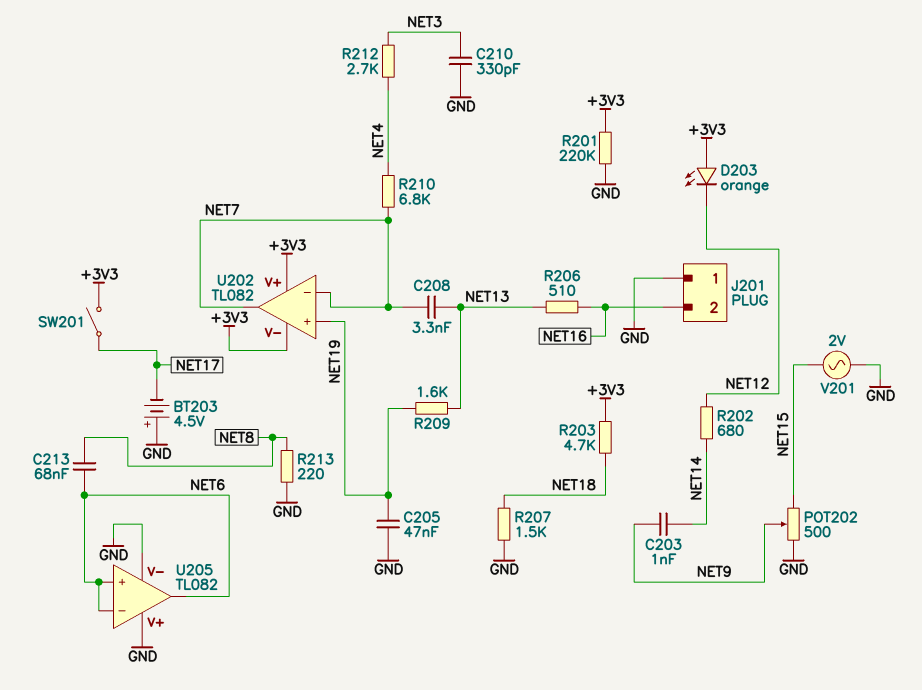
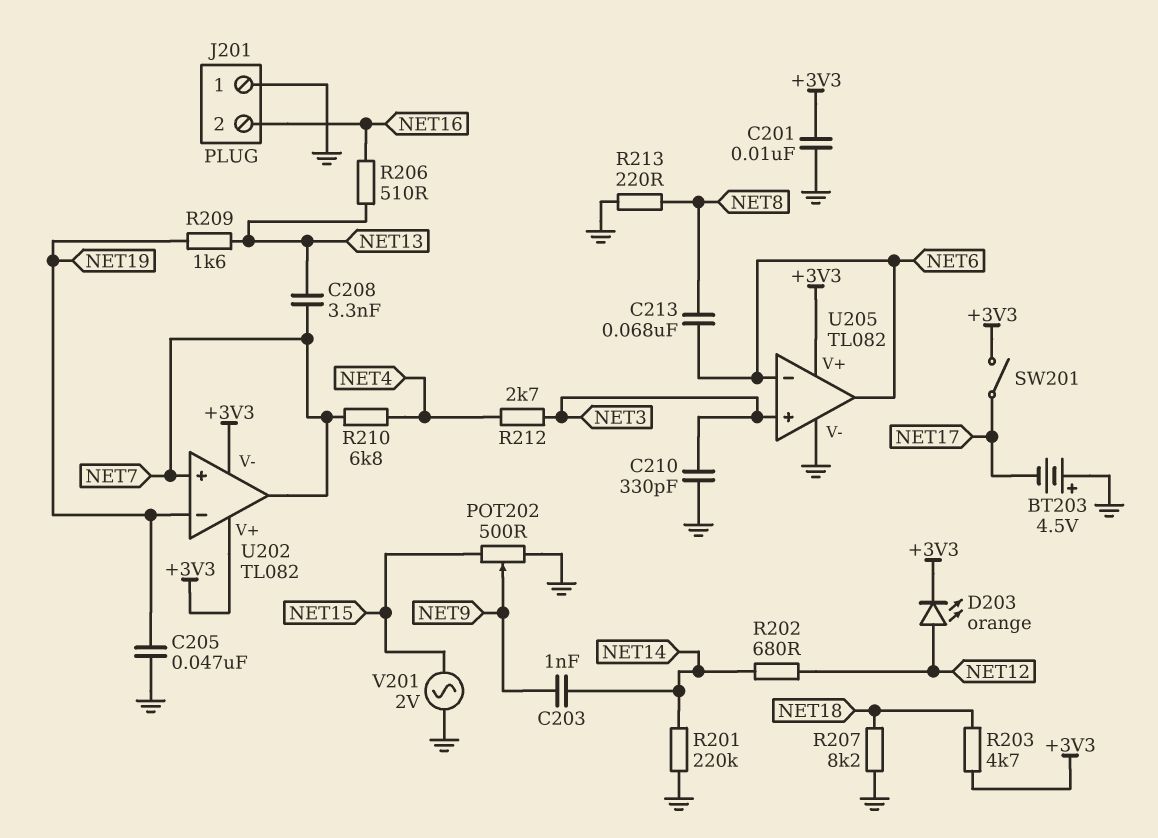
C201: none -> 10nF (+3V3, GND)
D203: LED orange (A +3V3, K NET12) -> LED orange (A NET12, K +3V3)
R201: 220k (+3V3, GND) -> 220k (GND, NET14)
R207: 1.5k (GND, NET18) -> 8.2k (GND, NET18)
U202 pin in+: NET19 -> NET7
U202 pin in-: NET7 -> NET19
U205 pin V+: GND -> +3V3
U205 pin in+: NET6 -> NET3

